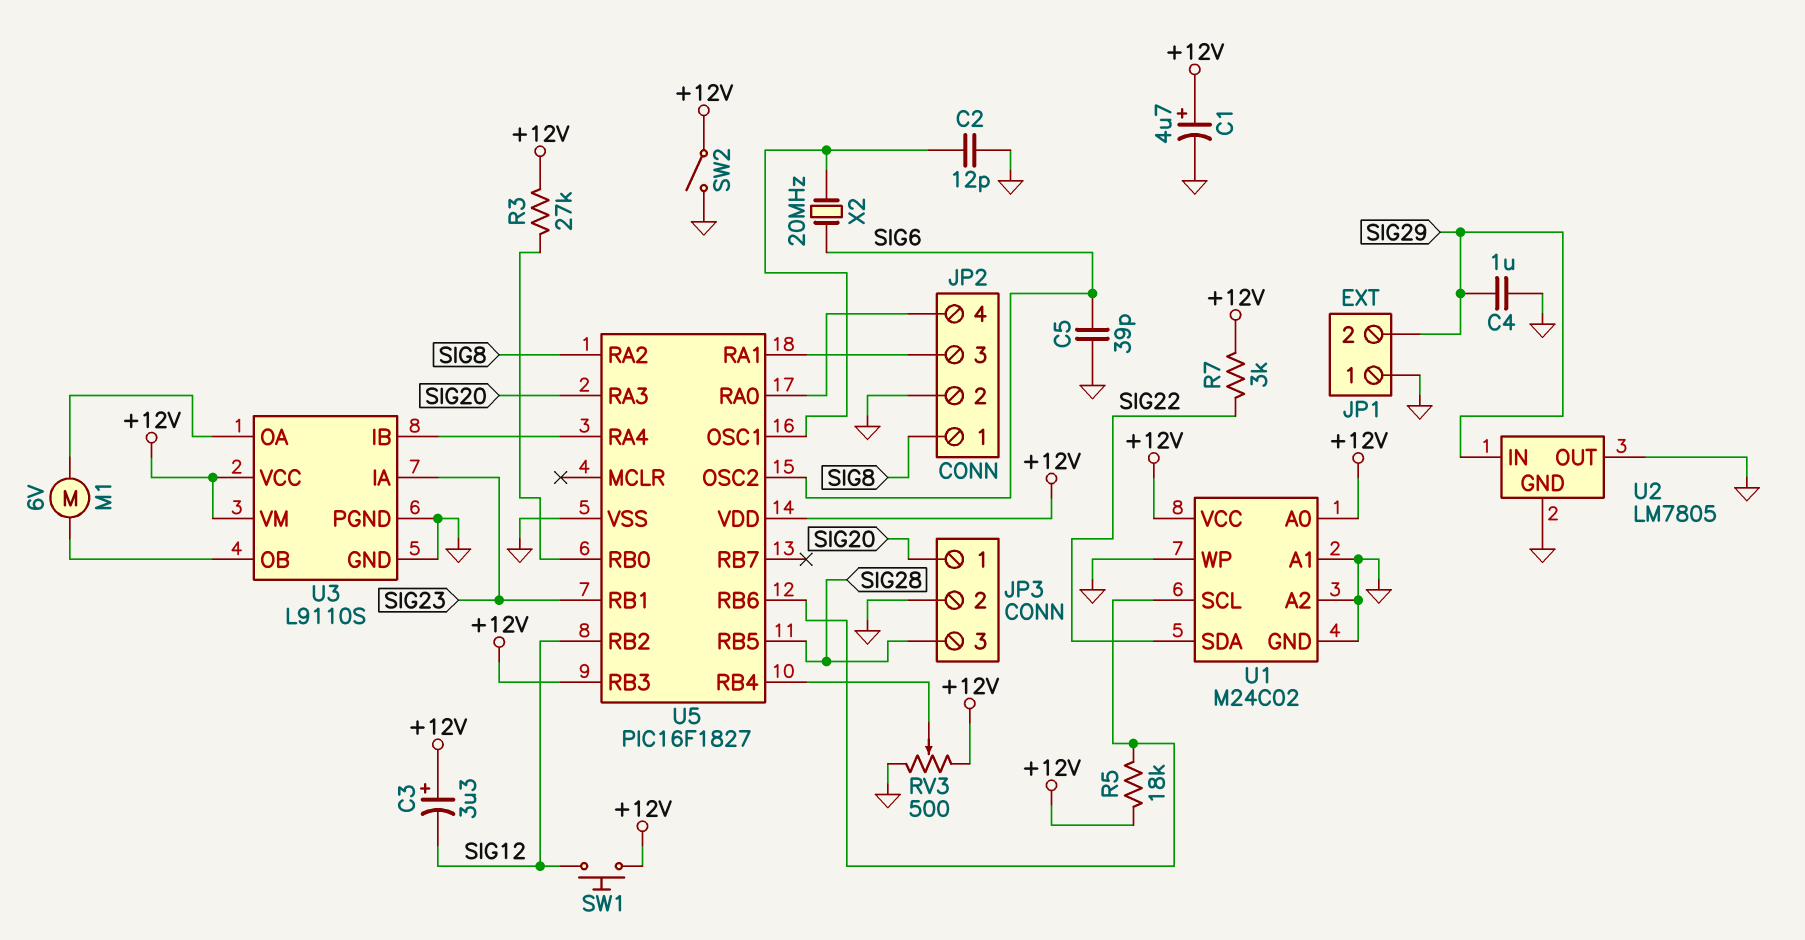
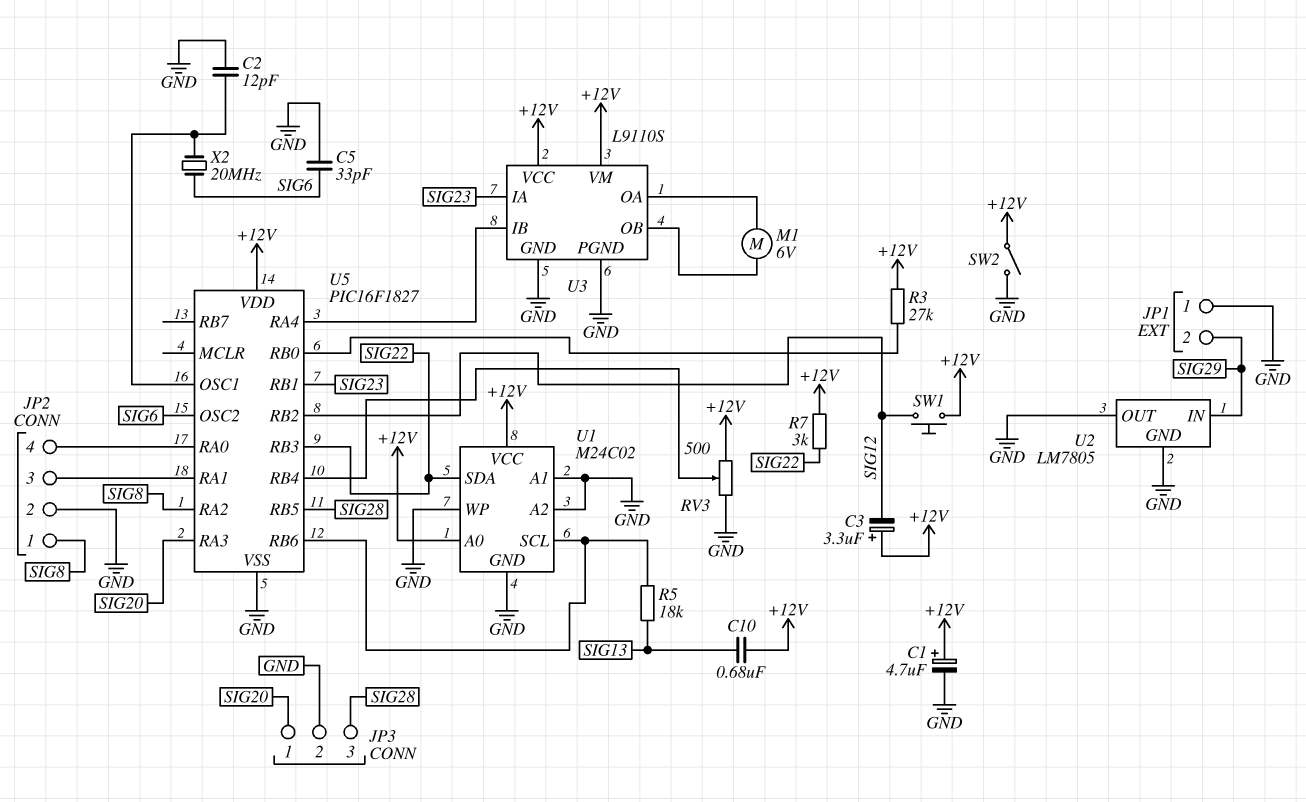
C4: 1uF (GND, SIG29) -> none
C5: 39pF (GND, SIG6) -> 33pF (GND, SIG6)
C10: none -> 680nF (+12V, SIG13)
R5: 18k (+12V, U1/SCL) -> 18k (SIG13, U1/SCL)
U5 pin RB3: +12V -> SIG22

